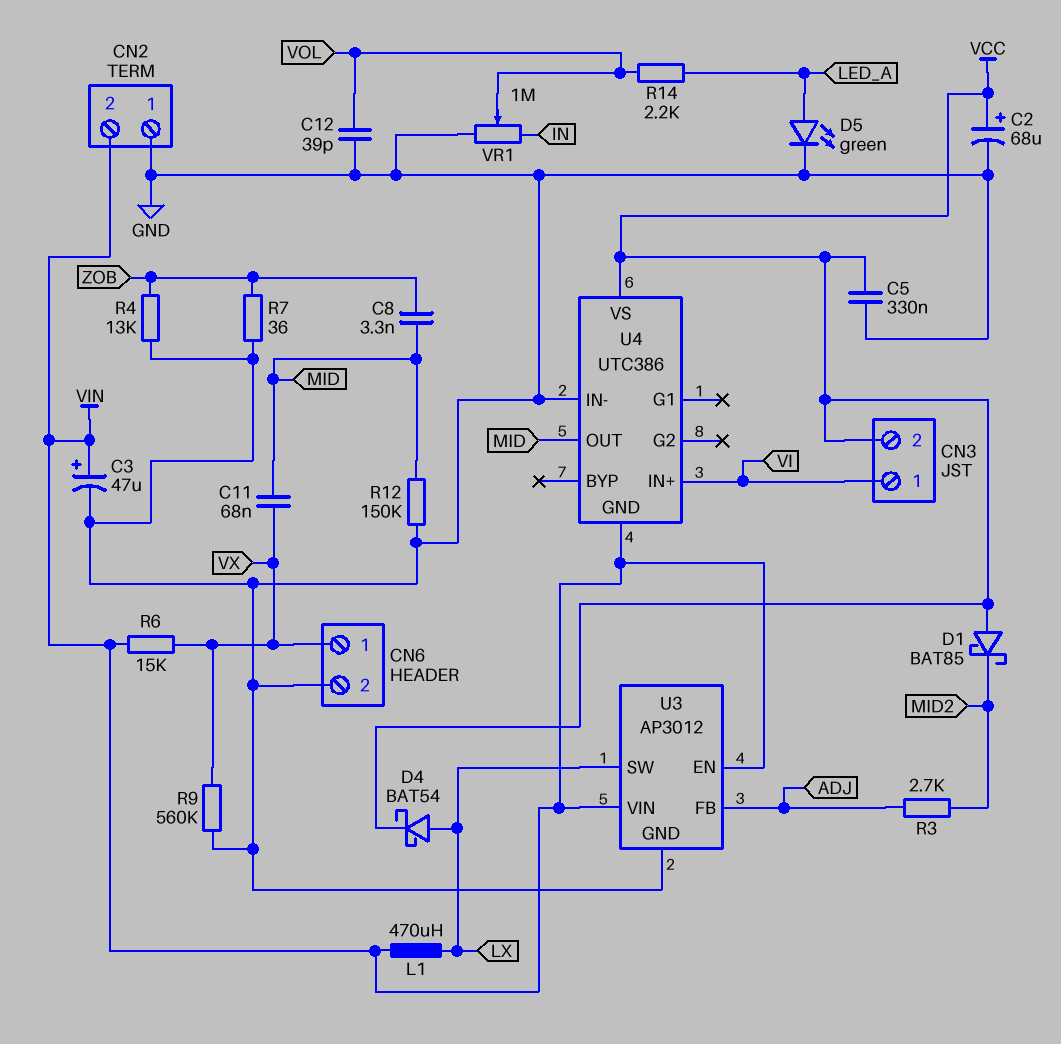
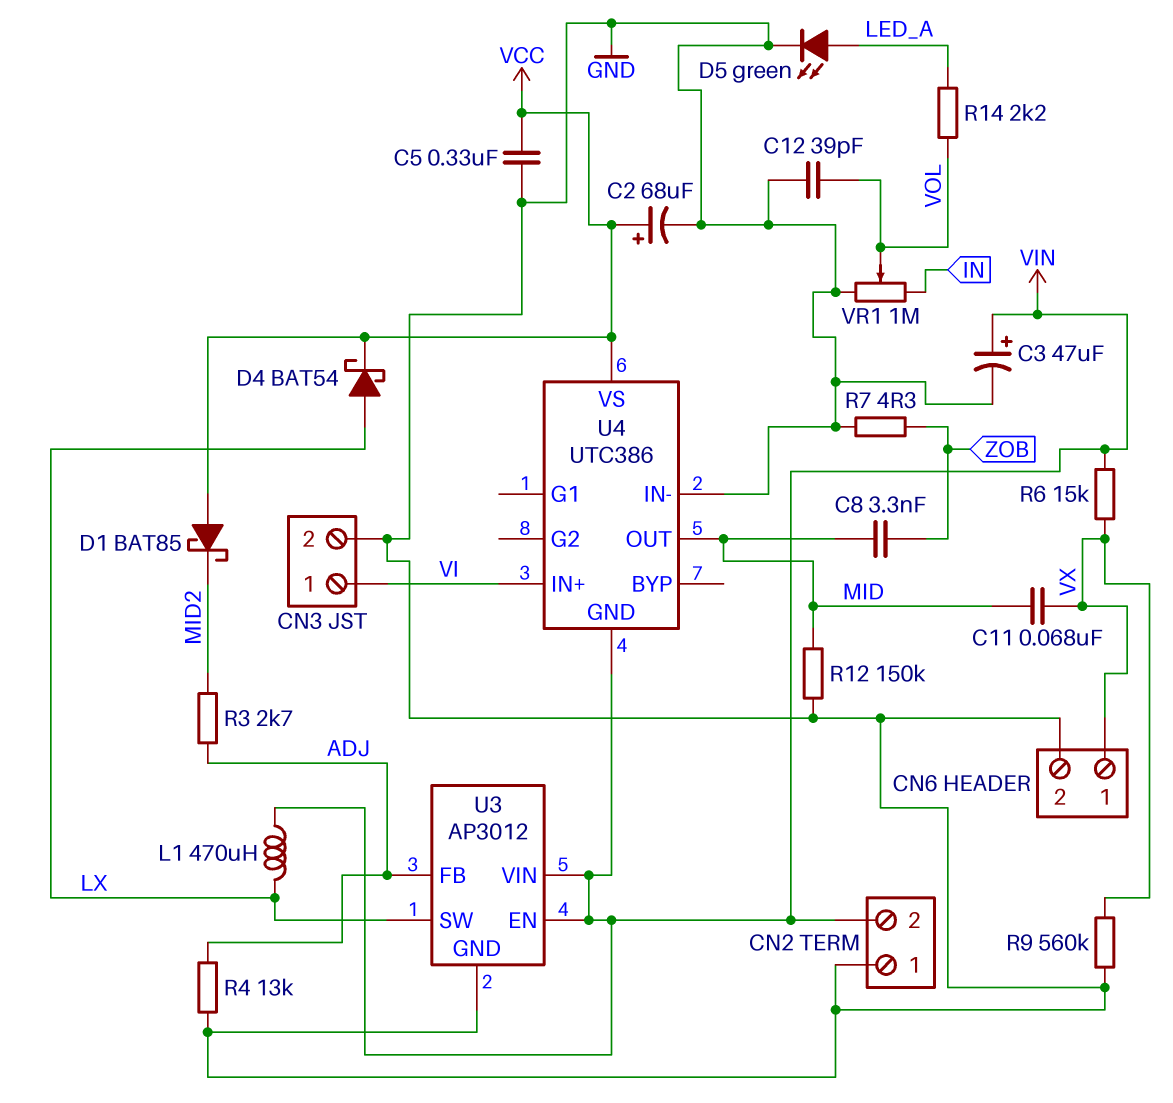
CN3 pin 2: VCC -> GND
R4: 13k (GND, ZOB) -> 13k (ADJ, GND)
R7: 36 (GND, ZOB) -> 4.3 (GND, ZOB)

